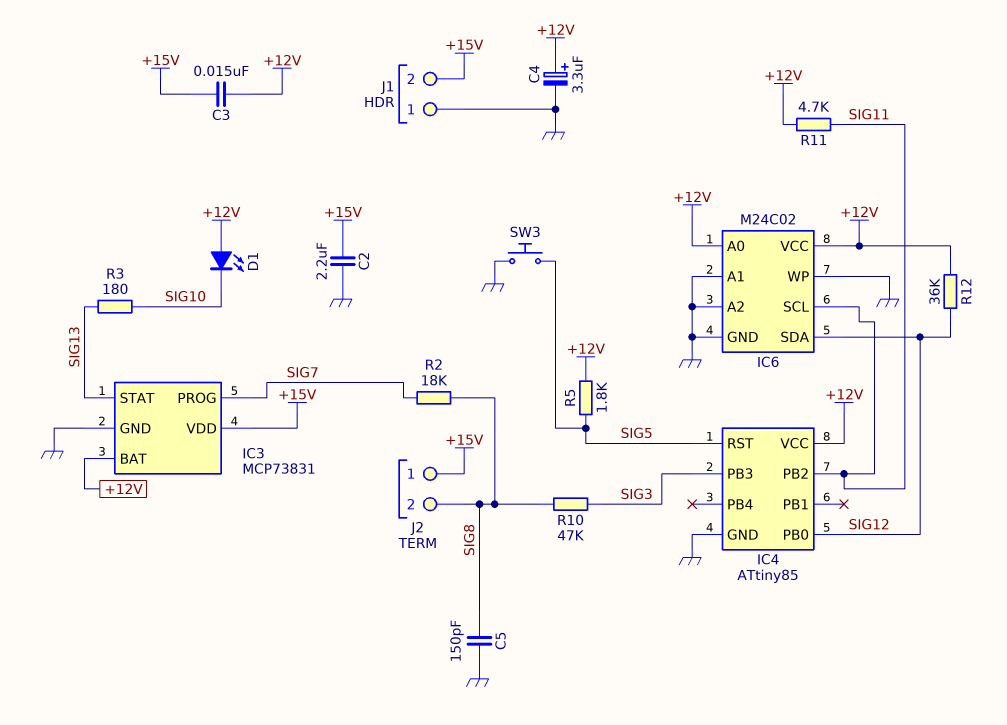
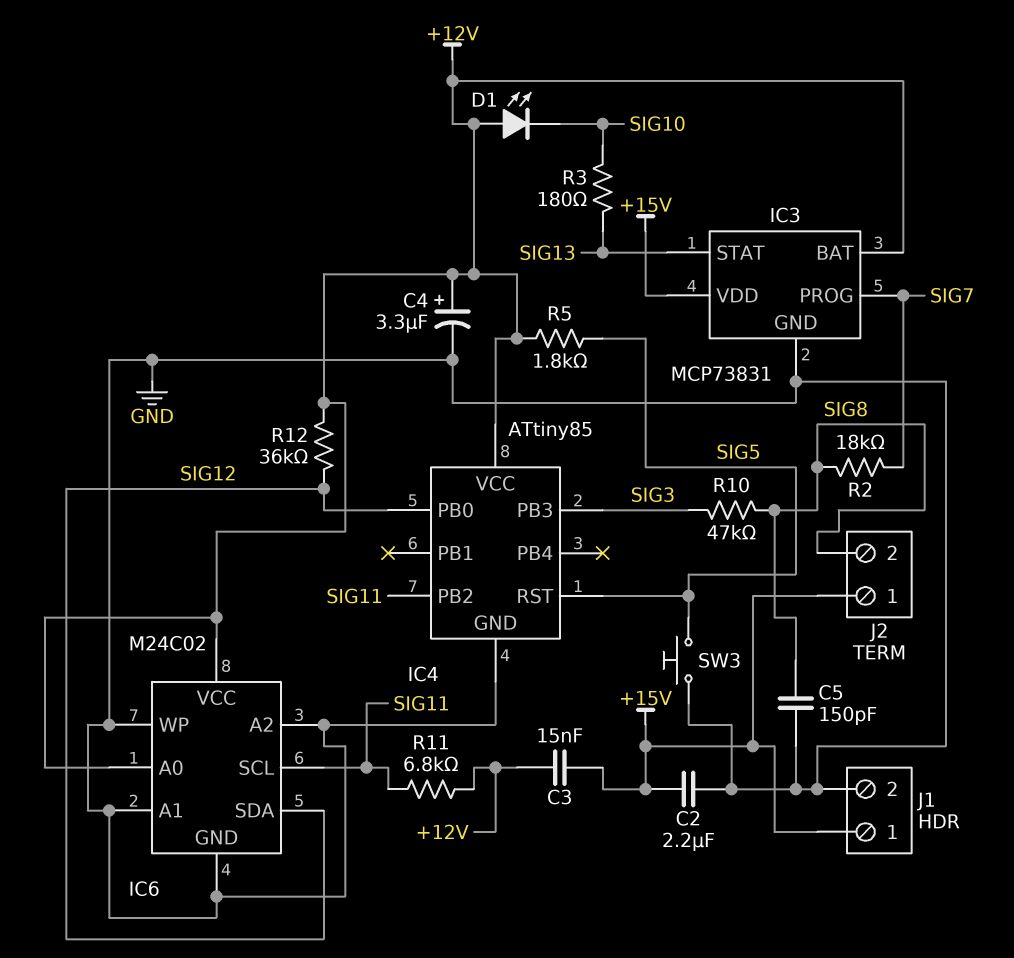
J1 pin 1: GND -> +15V
J1 pin 2: +15V -> GND
R11: 4.7k (+12V, SIG11) -> 6.8k (+12V, SIG11)

